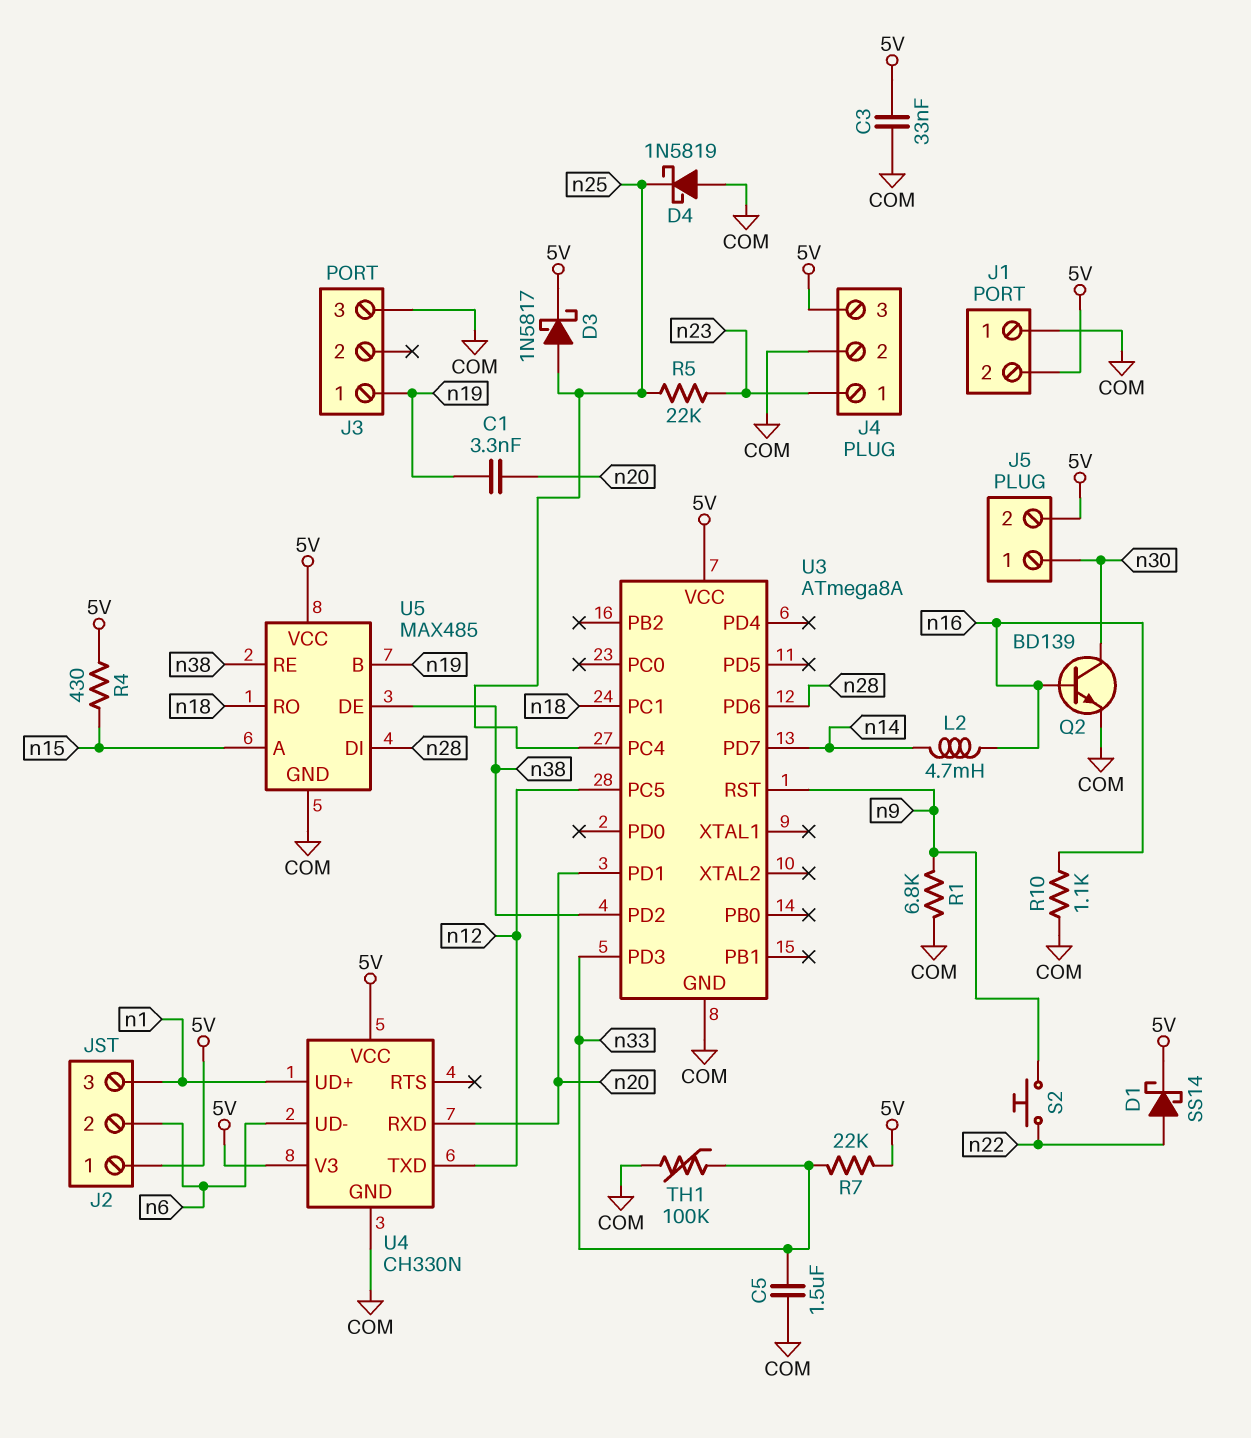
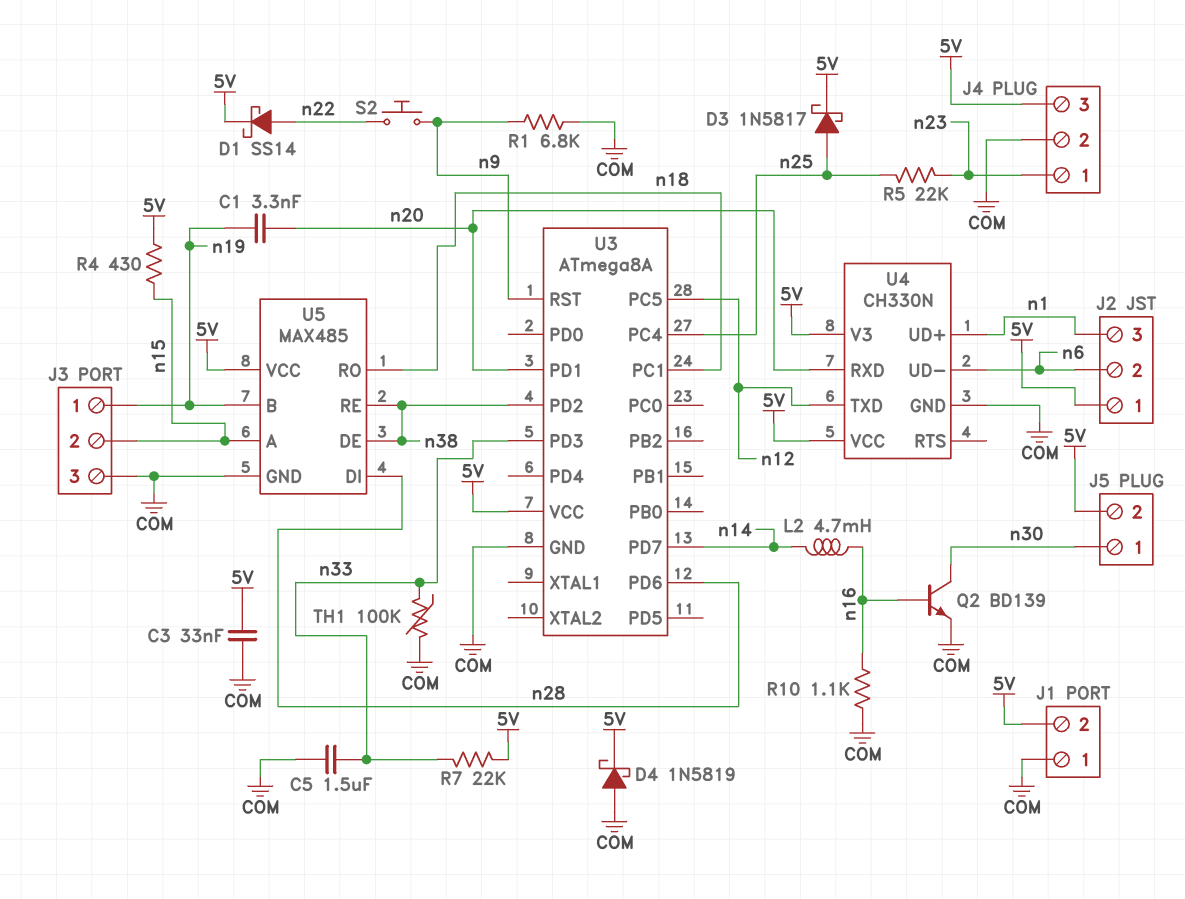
D4: schottky 1N5819 (A COM, K n25) -> schottky 1N5819 (A COM, K 5V)
J3 pin 2: none -> n15

